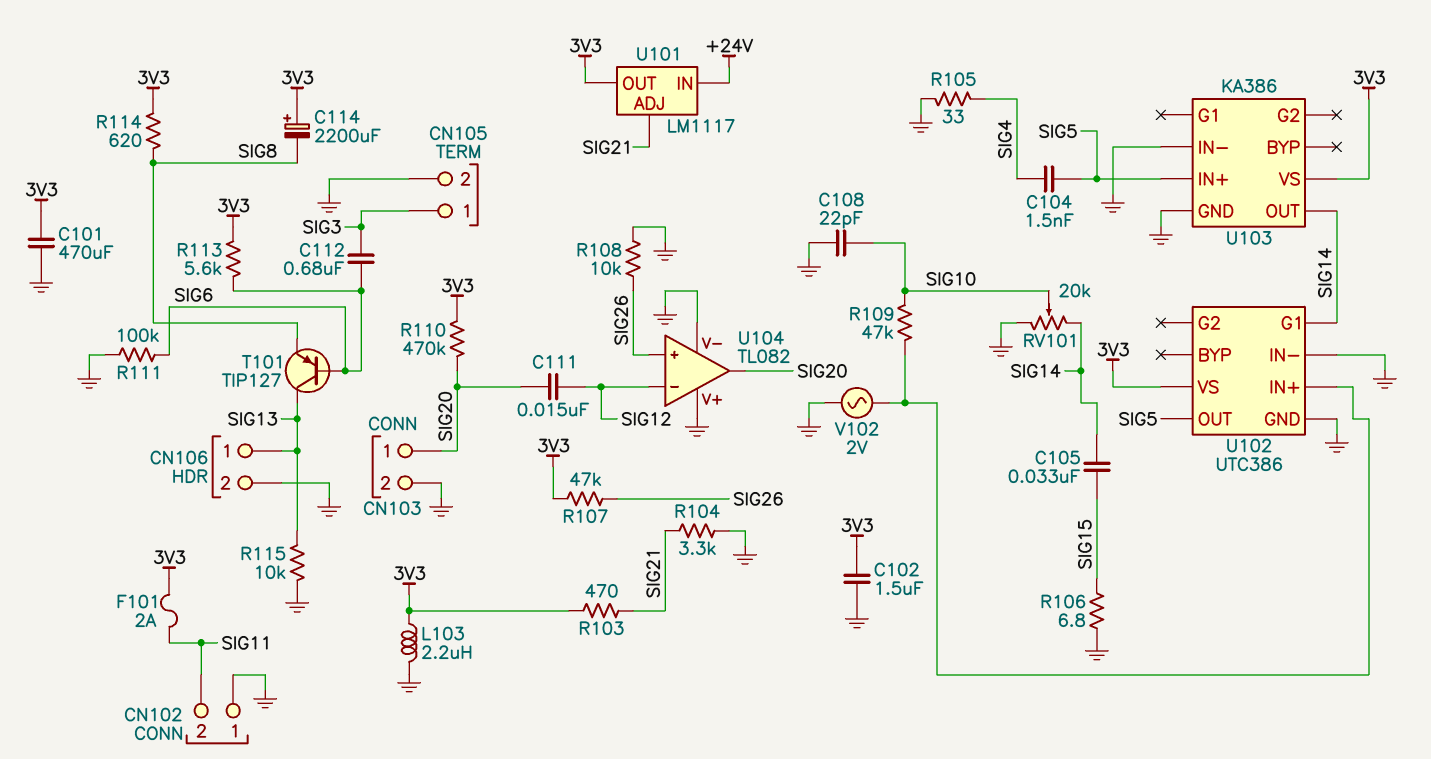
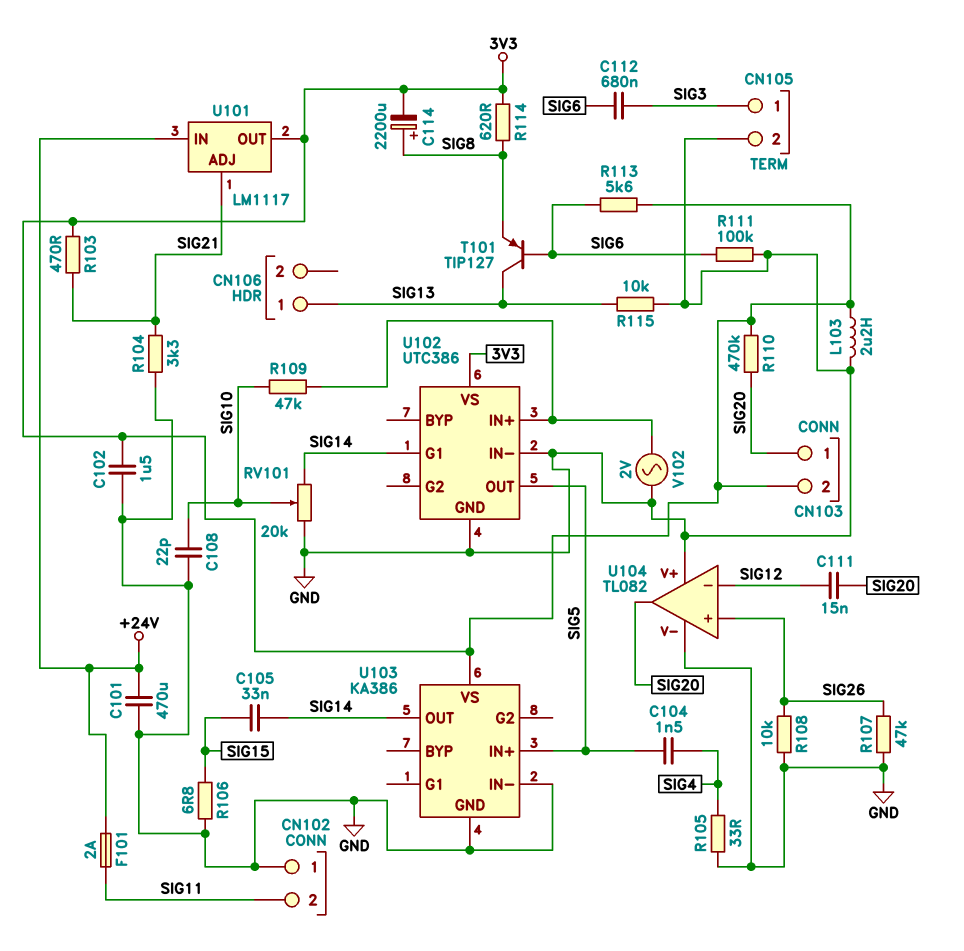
C101: 470uF (3V3, GND) -> 470uF (+24V, GND)
C114: 2200uF (plus 3V3, minus SIG8) -> 2200uF (plus SIG8, minus 3V3)
CN103 pin 2: GND -> 3V3
CN106 pin 2: GND -> none
F101: 2A (3V3, SIG11) -> 2A (+24V, SIG11)
R107: 47k (3V3, SIG26) -> 47k (GND, SIG26)

